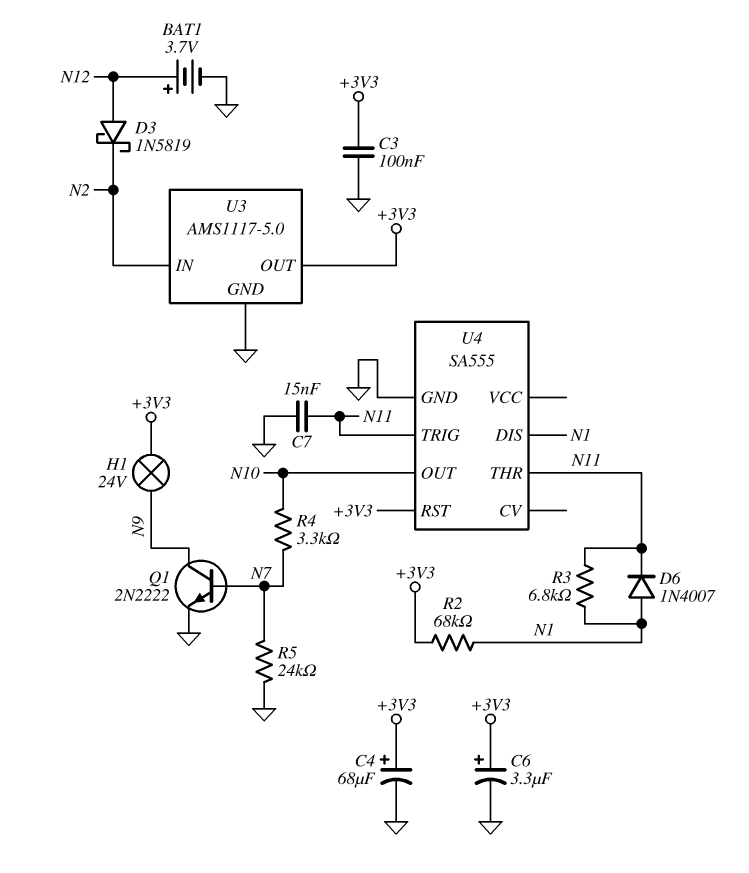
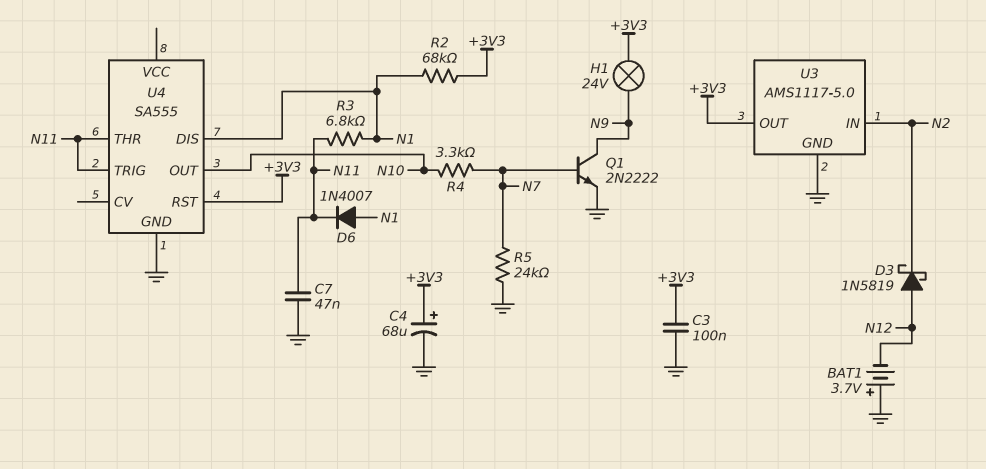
BAT1: 3.7V (plus N12, minus GND) -> 3.7V (plus GND, minus N12)
C6: 3.3uF (plus +3V3, minus GND) -> none
C7: 15nF (GND, N11) -> 47nF (GND, N11)

